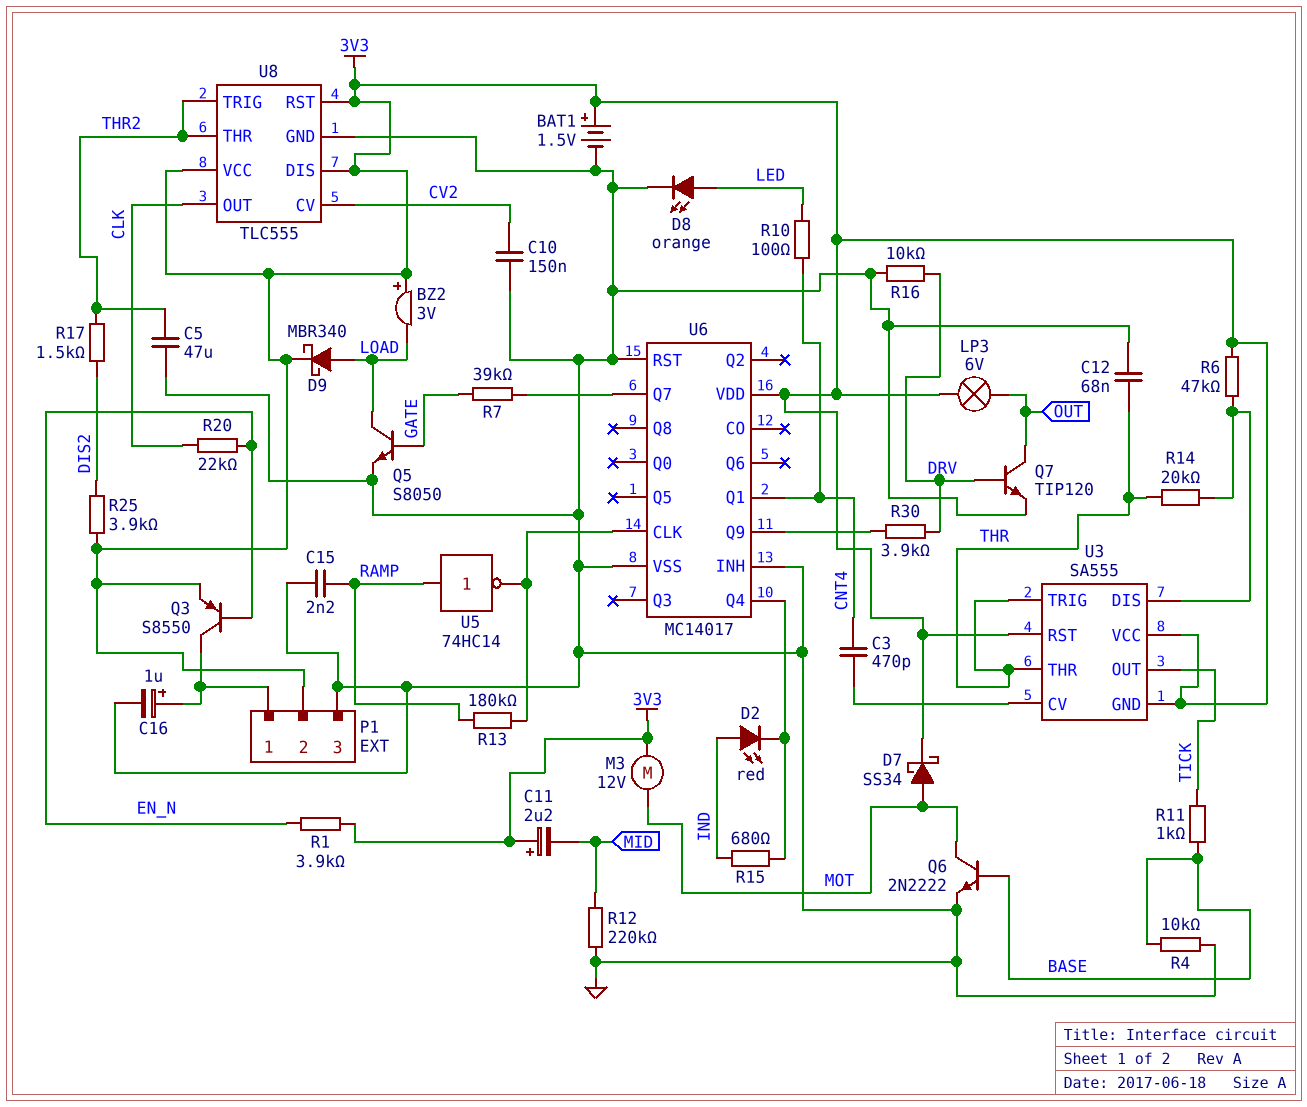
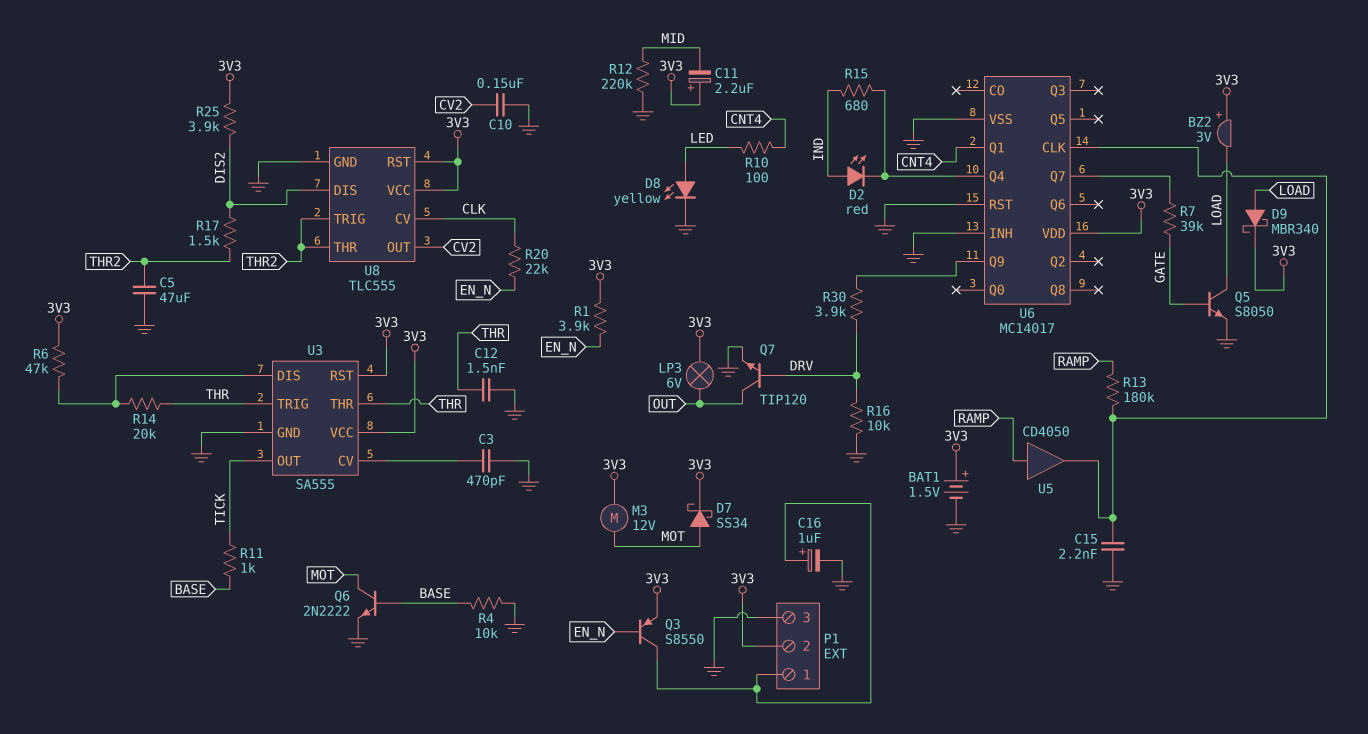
C3: 470pF (CNT4, U3/CV) -> 470pF (GND, U3/CV)
C12: 68nF (GND, THR) -> 1.5nF (GND, THR)
C15: 2.2nF (GND, RAMP) -> 2.2nF (GND, U6/CLK)
D8: LED orange (A LED, K GND) -> LED yellow (A LED, K GND)
U3 pin GND: 3V3 -> GND
U5: NOT 74HC14 (in RAMP, out U6/CLK) -> buffer CD4050 (in RAMP, out U6/CLK)
U8 pin CV: CV2 -> CLK
U8 pin DIS: 3V3 -> DIS2
U8 pin OUT: CLK -> CV2

